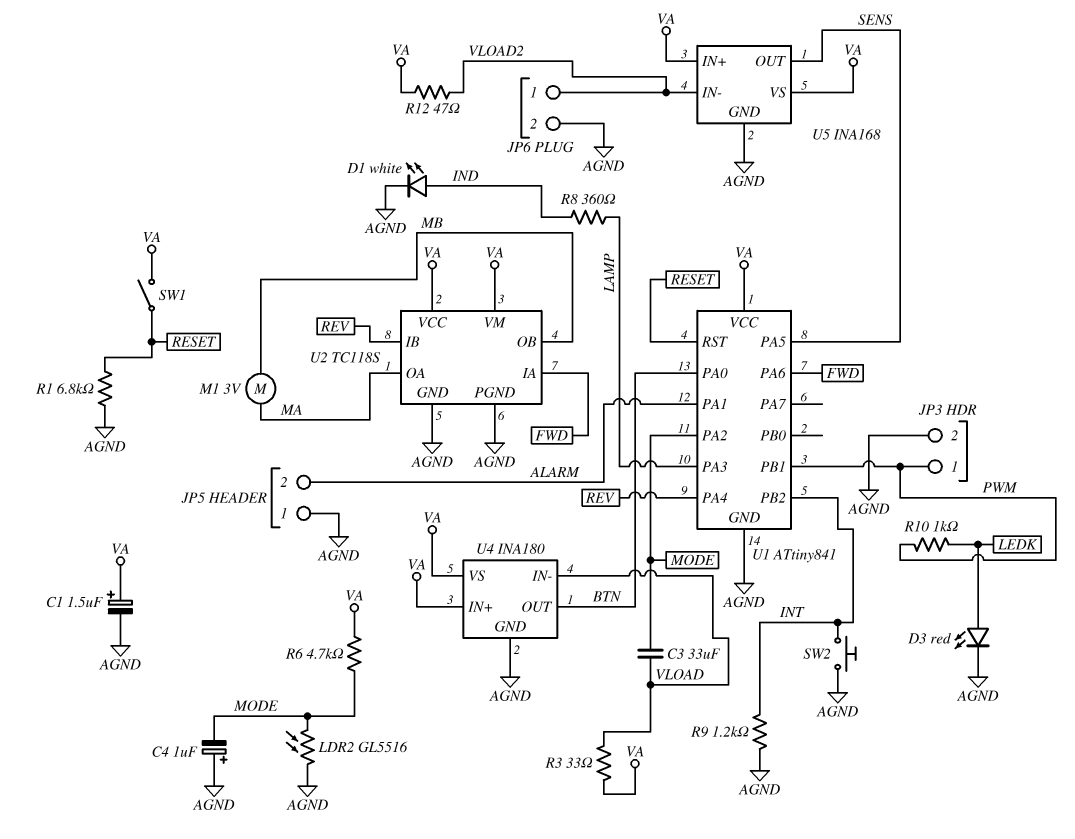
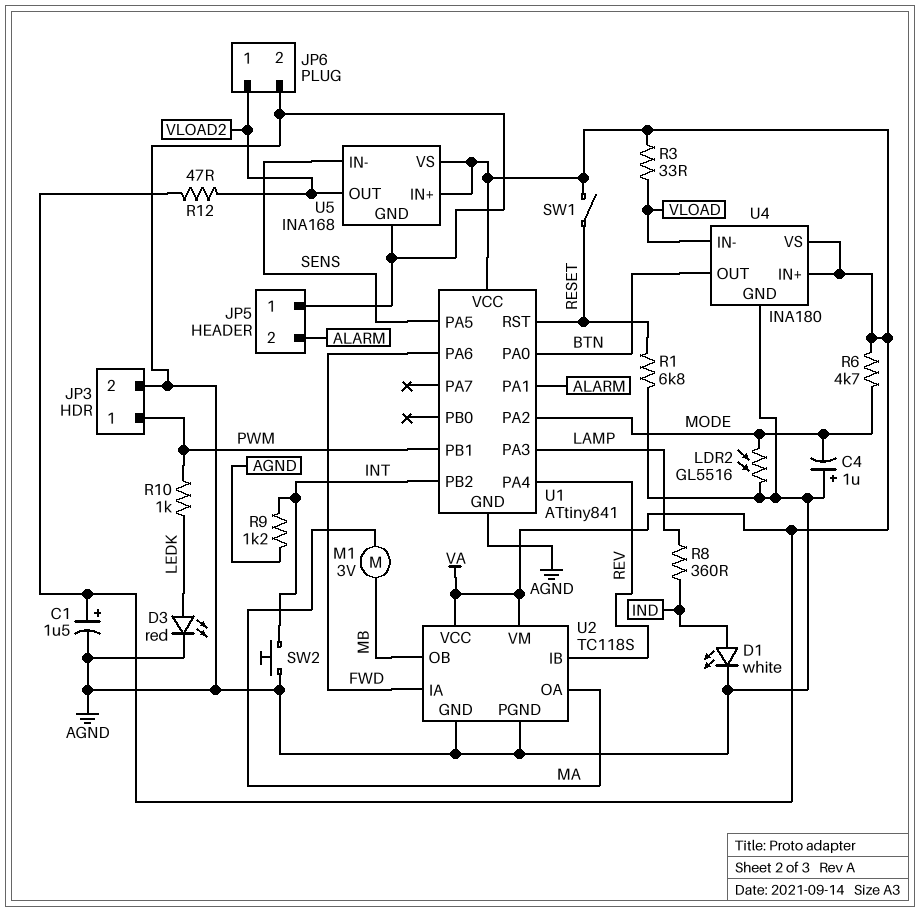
C3: 33uF (MODE, VLOAD) -> none
U5 pin IN-: VLOAD2 -> SENS
U5 pin OUT: SENS -> VLOAD2

